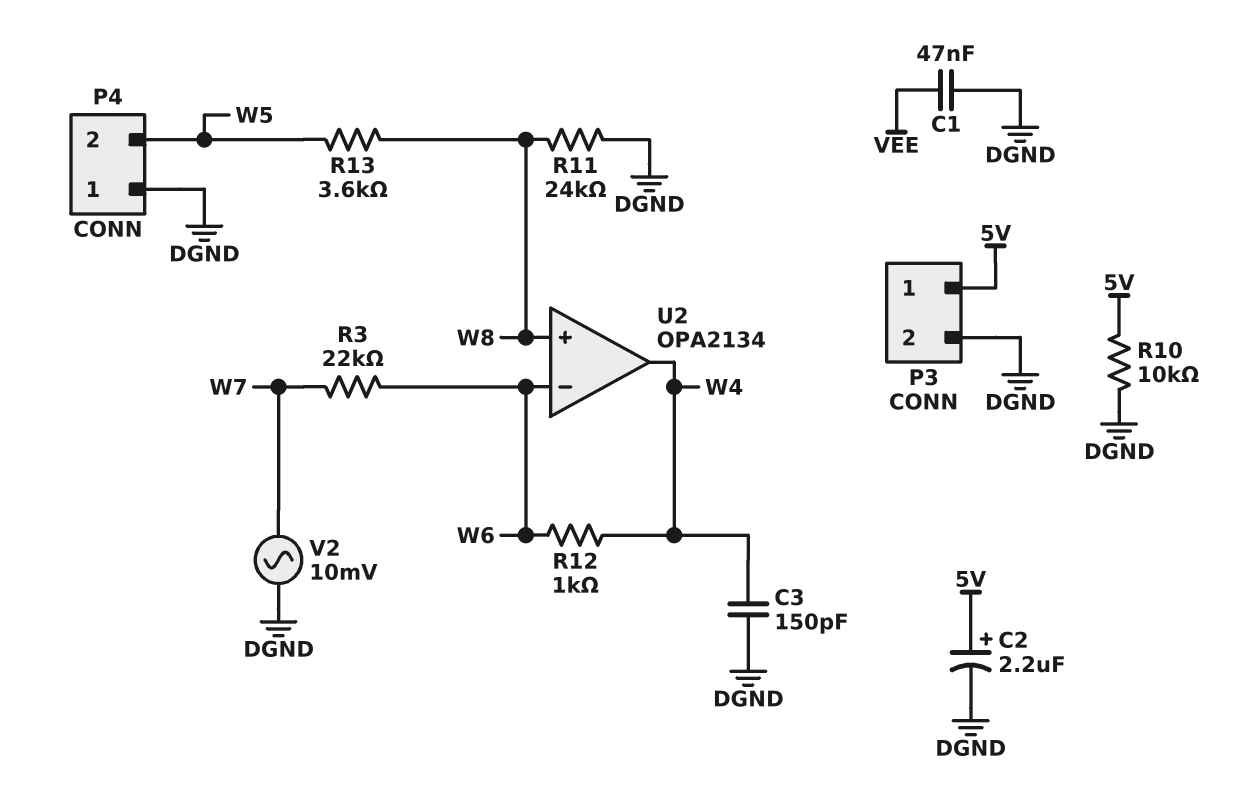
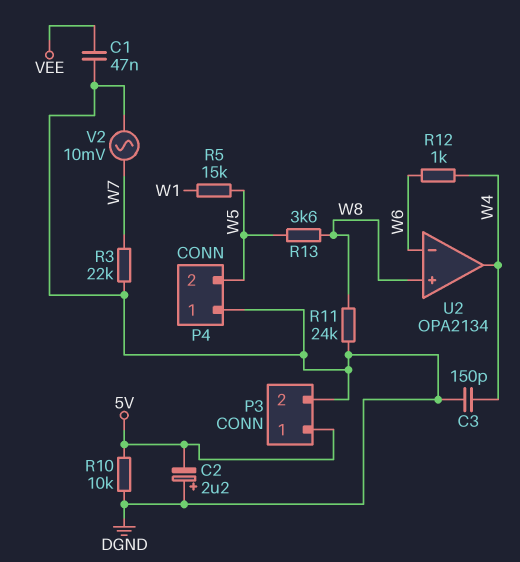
C2: 2.2uF (plus 5V, minus DGND) -> 2.2uF (plus DGND, minus 5V)
R3: 22k (W6, W7) -> 22k (DGND, W7)
R5: none -> 15k (W1, W5)

